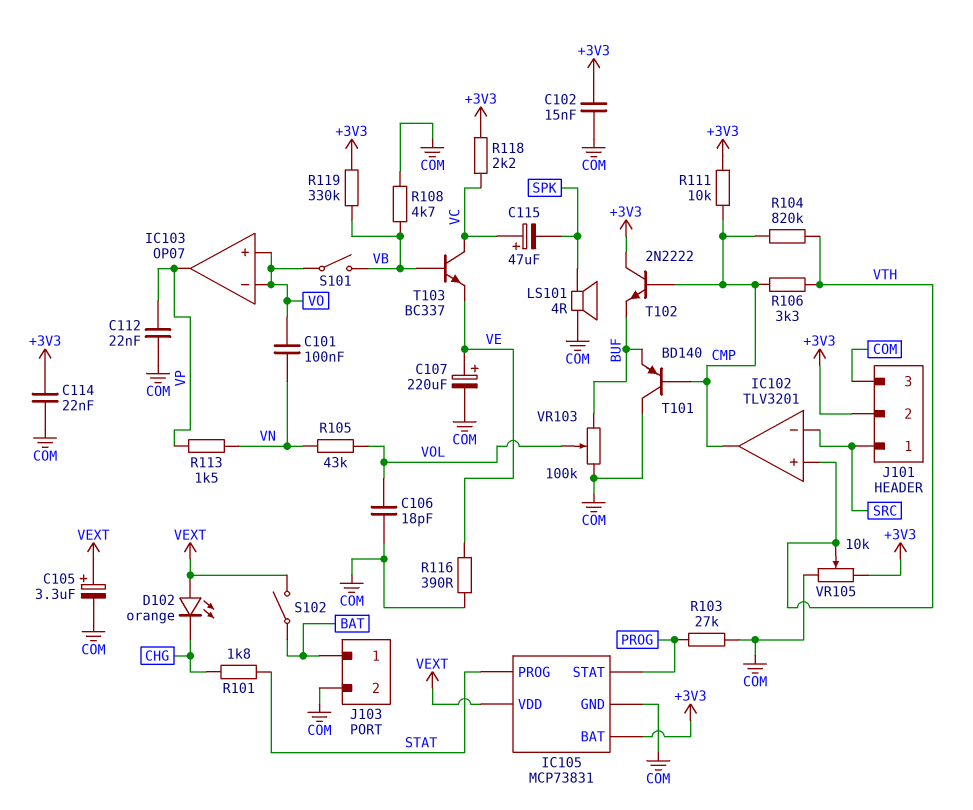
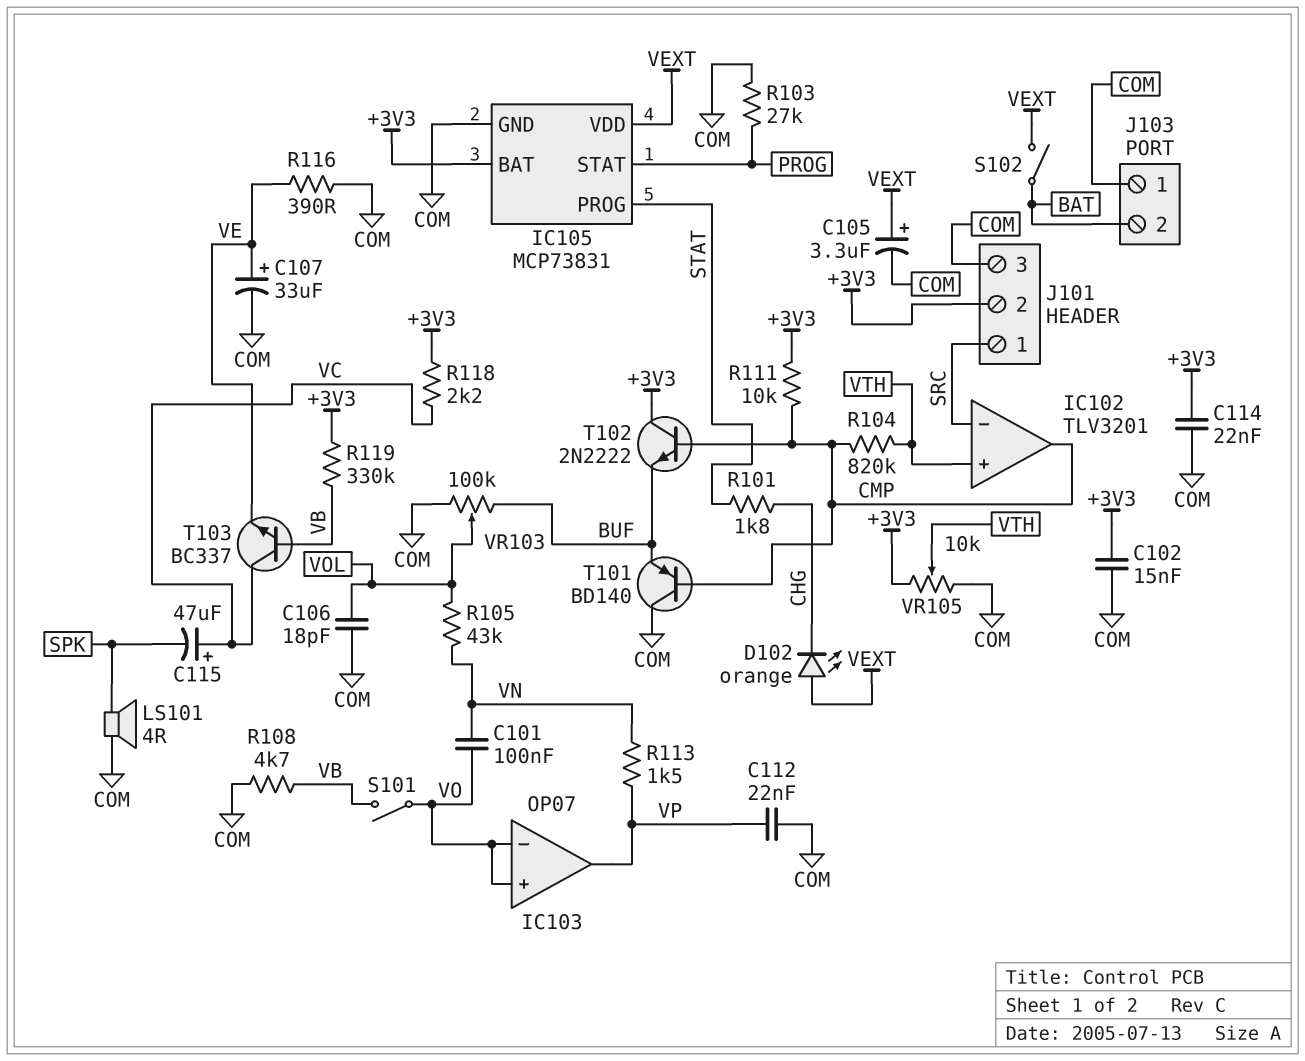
C107: 220uF (plus VE, minus COM) -> 33uF (plus VE, minus COM)
J103 pin 1: BAT -> COM
J103 pin 2: COM -> BAT
R106: 3.3k (CMP, VTH) -> none

